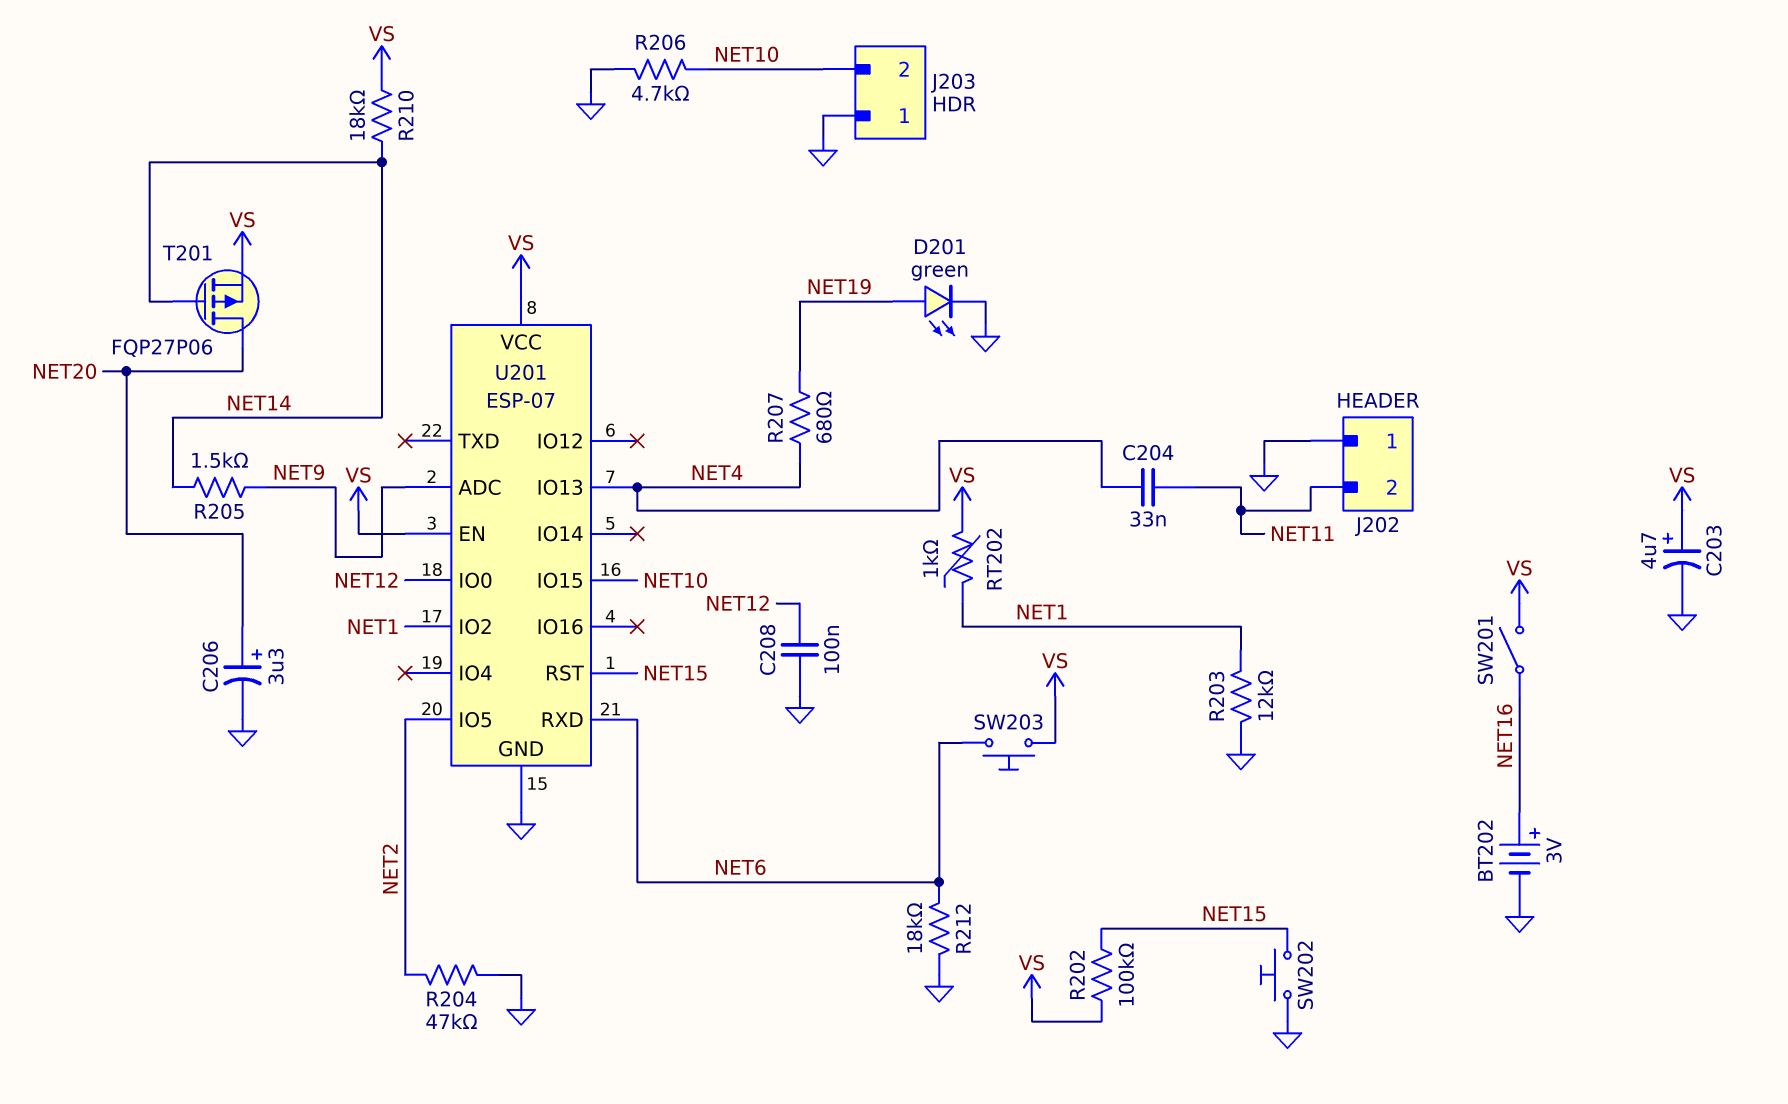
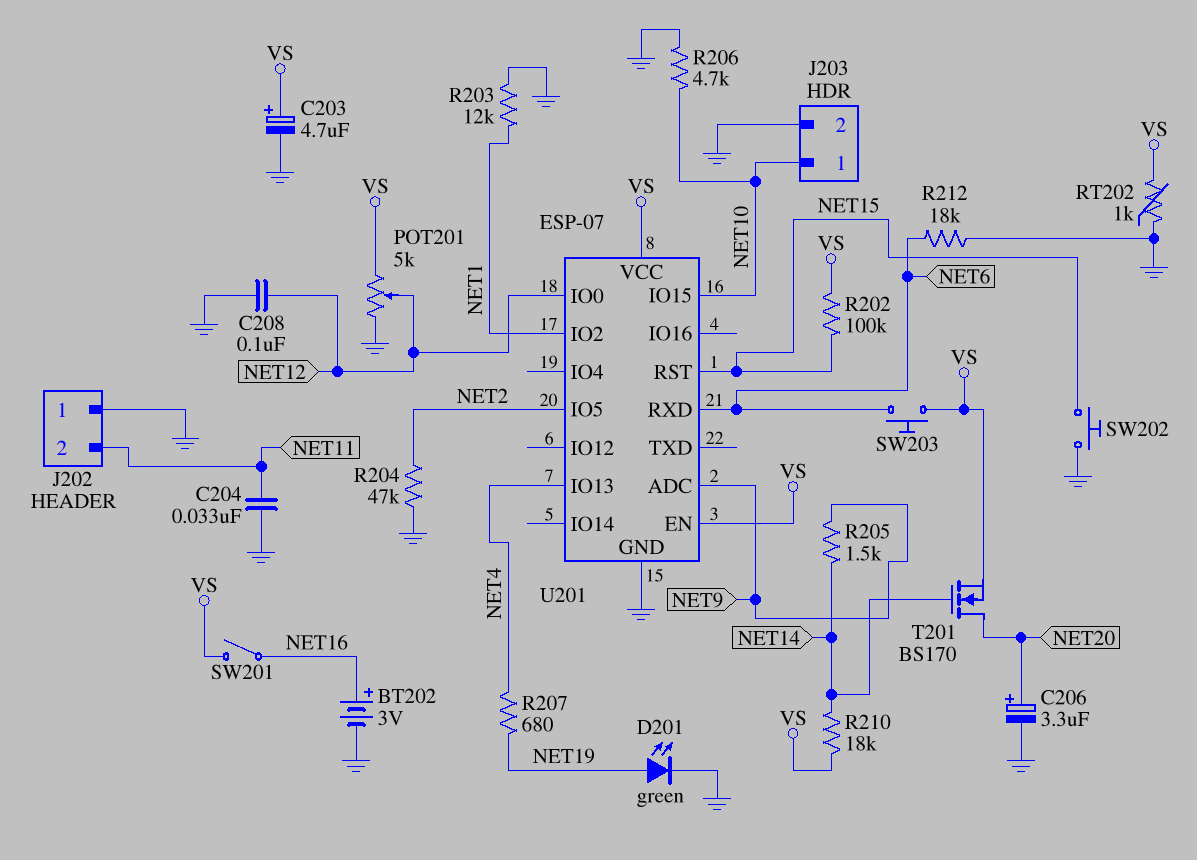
C204: 33nF (NET4, NET11) -> 33nF (GND, NET11)
J203 pin 1: GND -> NET10
J203 pin 2: NET10 -> GND
POT201: none -> 5k (GND, VS, wiper NET12)
RT202: 1k (NET1, VS) -> 1k (GND, VS)
T201: PMOS FQP27P06 (G NET14, D NET20, S VS) -> NMOS BS170 (G NET14, D NET20, S VS)

